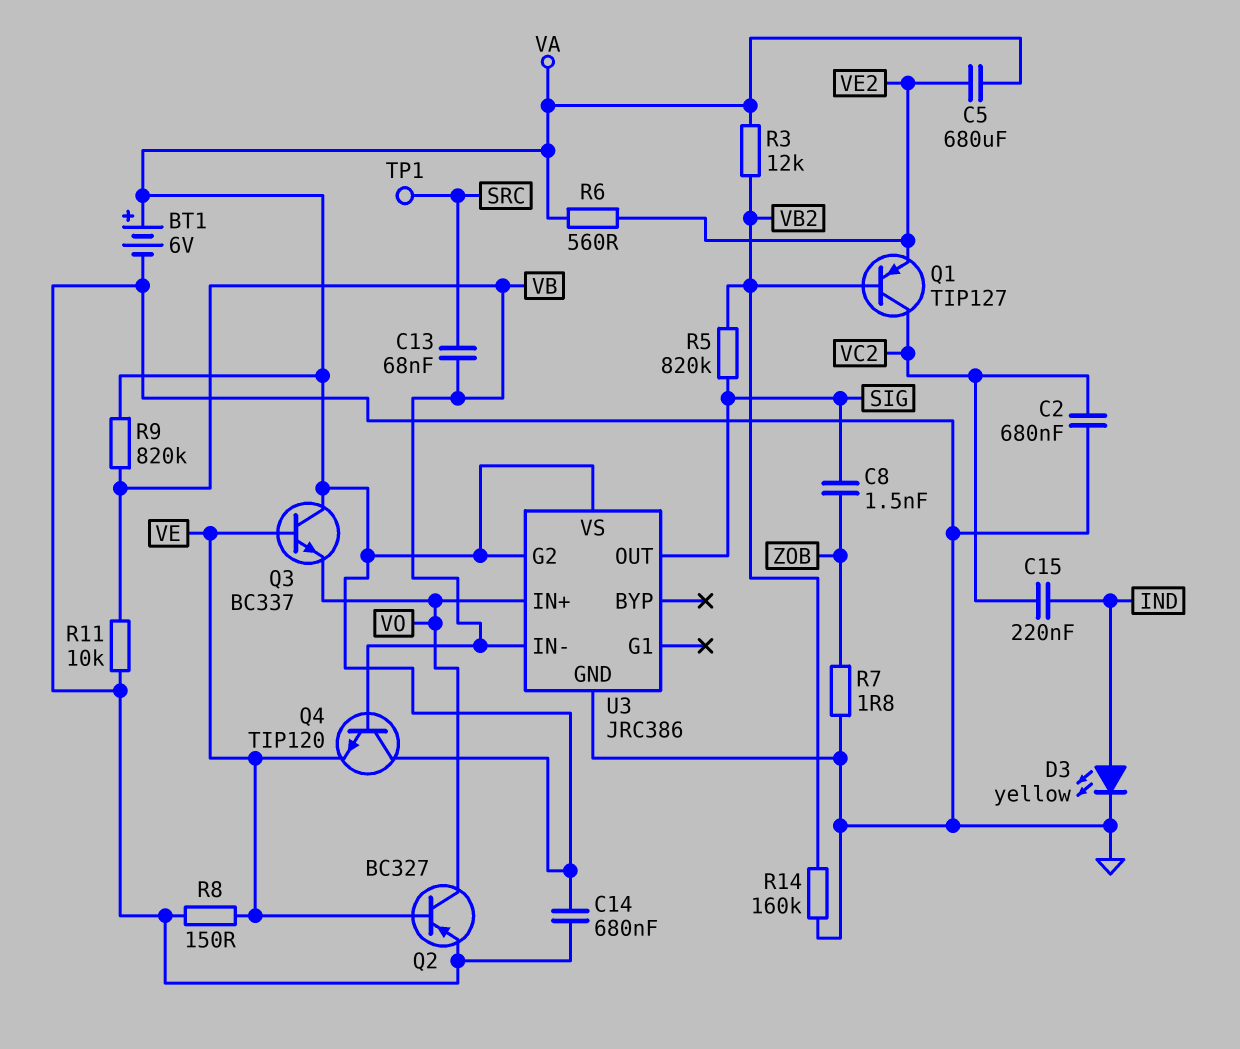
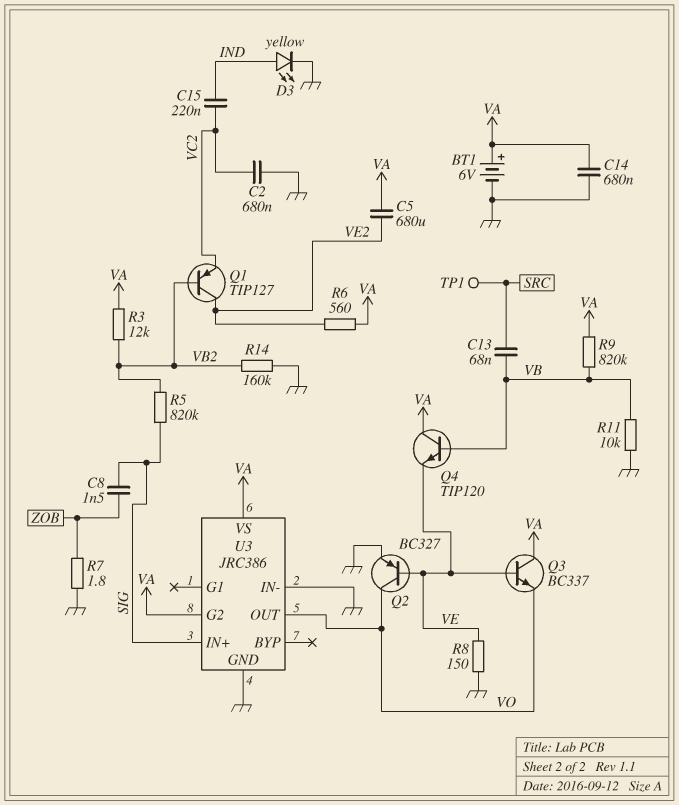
Q1: PNP TIP127 (B VB2, C VC2, E VE2) -> PNP TIP127 (B VB2, C VE2, E VC2)
U3 pin IN+: VO -> SIG
U3 pin IN-: VB -> GND
U3 pin OUT: SIG -> VO

